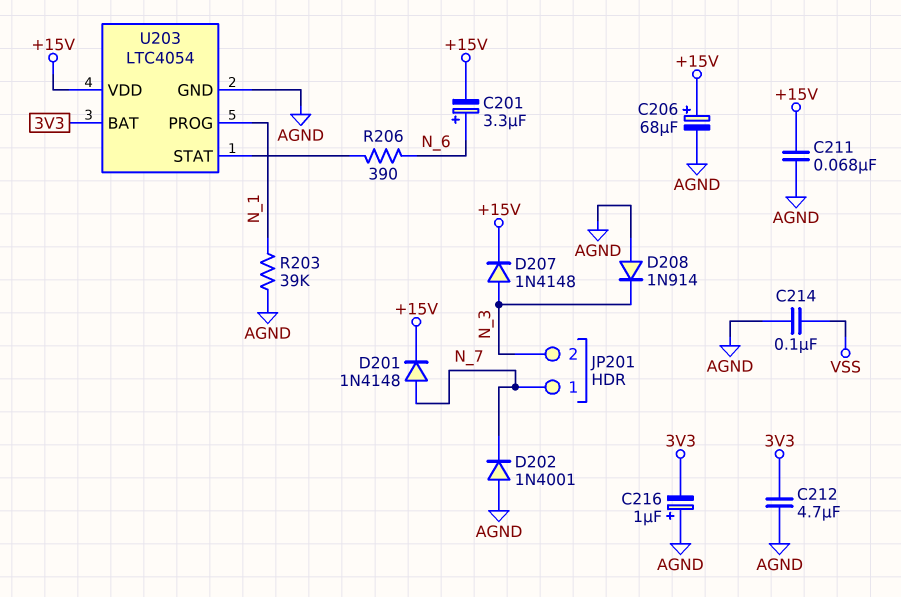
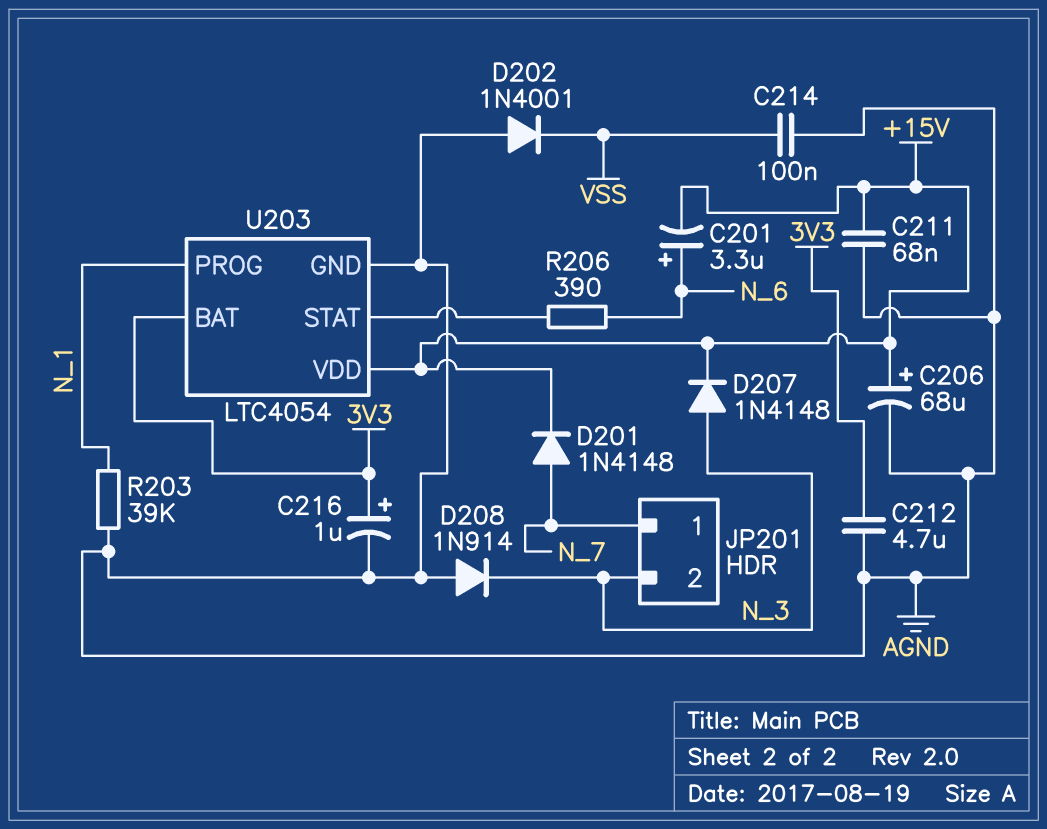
C216: 1uF (plus AGND, minus 3V3) -> 1uF (plus 3V3, minus AGND)
D202: diode 1N4001 (A AGND, K N_7) -> diode 1N4001 (A AGND, K VSS)

